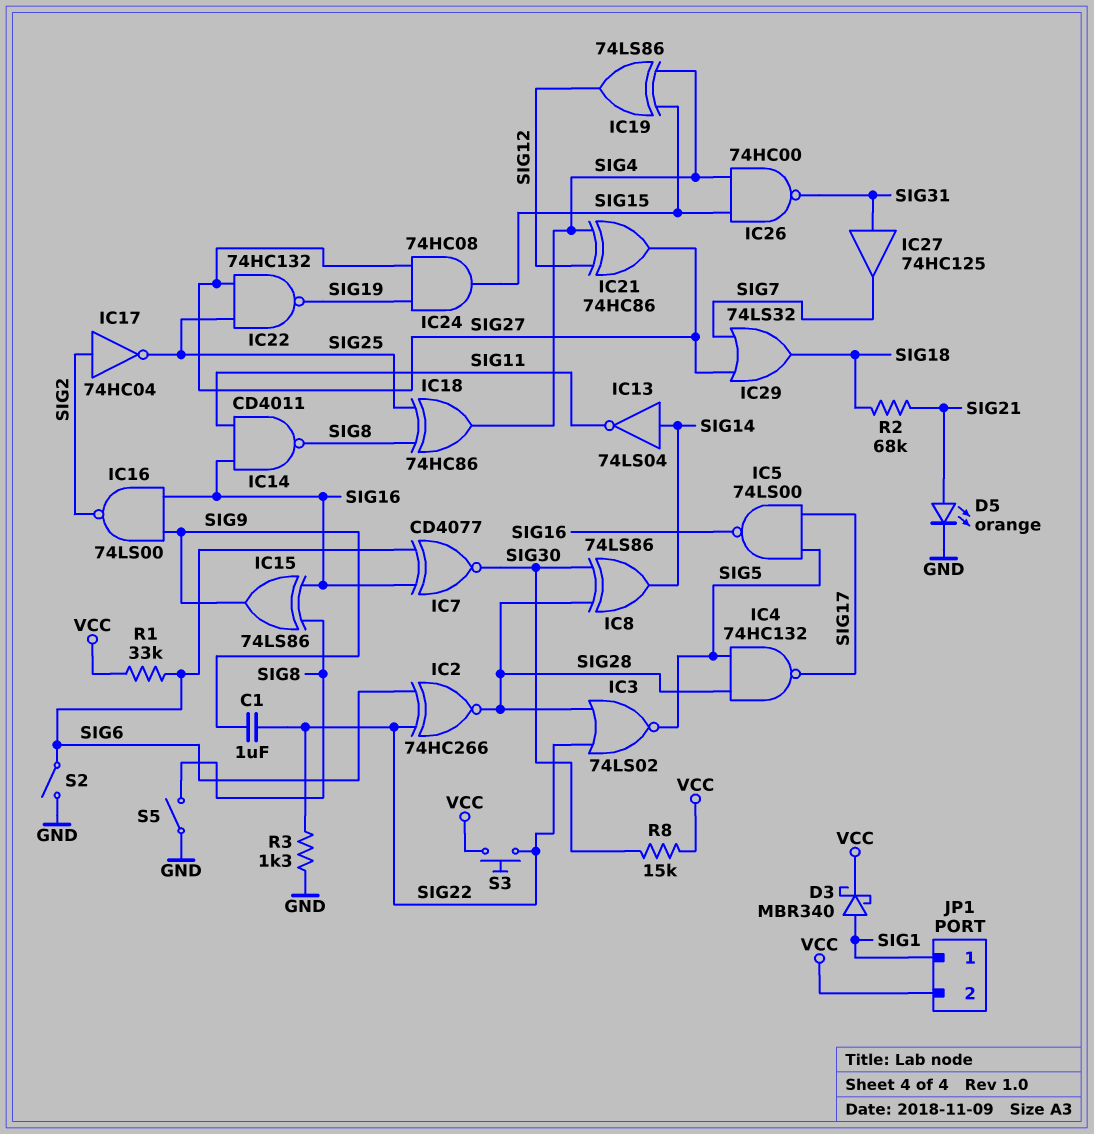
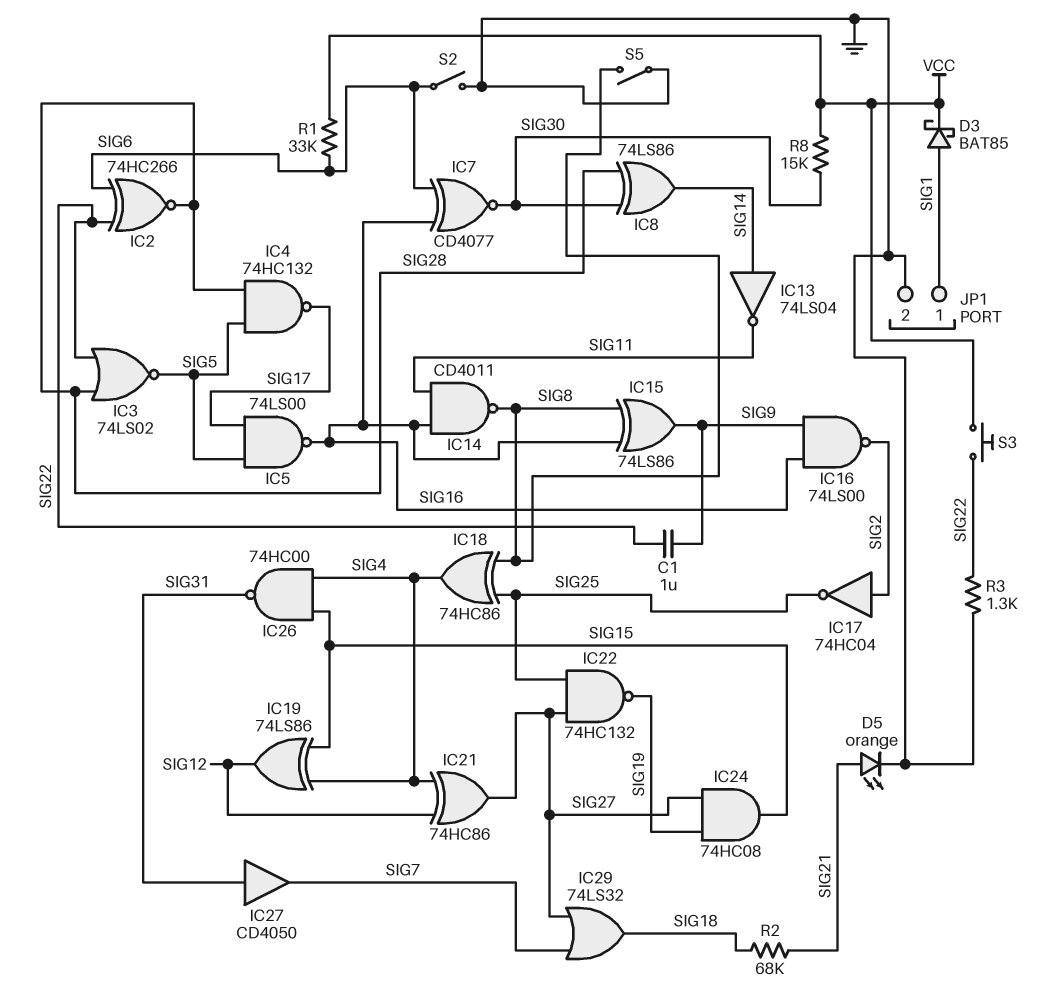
D3: schottky MBR340 (A SIG1, K VCC) -> schottky BAT85 (A SIG1, K VCC)
IC27: buffer 74HC125 (in SIG31, out SIG7) -> buffer CD4050 (in SIG31, out SIG7)
JP1 pin 2: VCC -> GND

